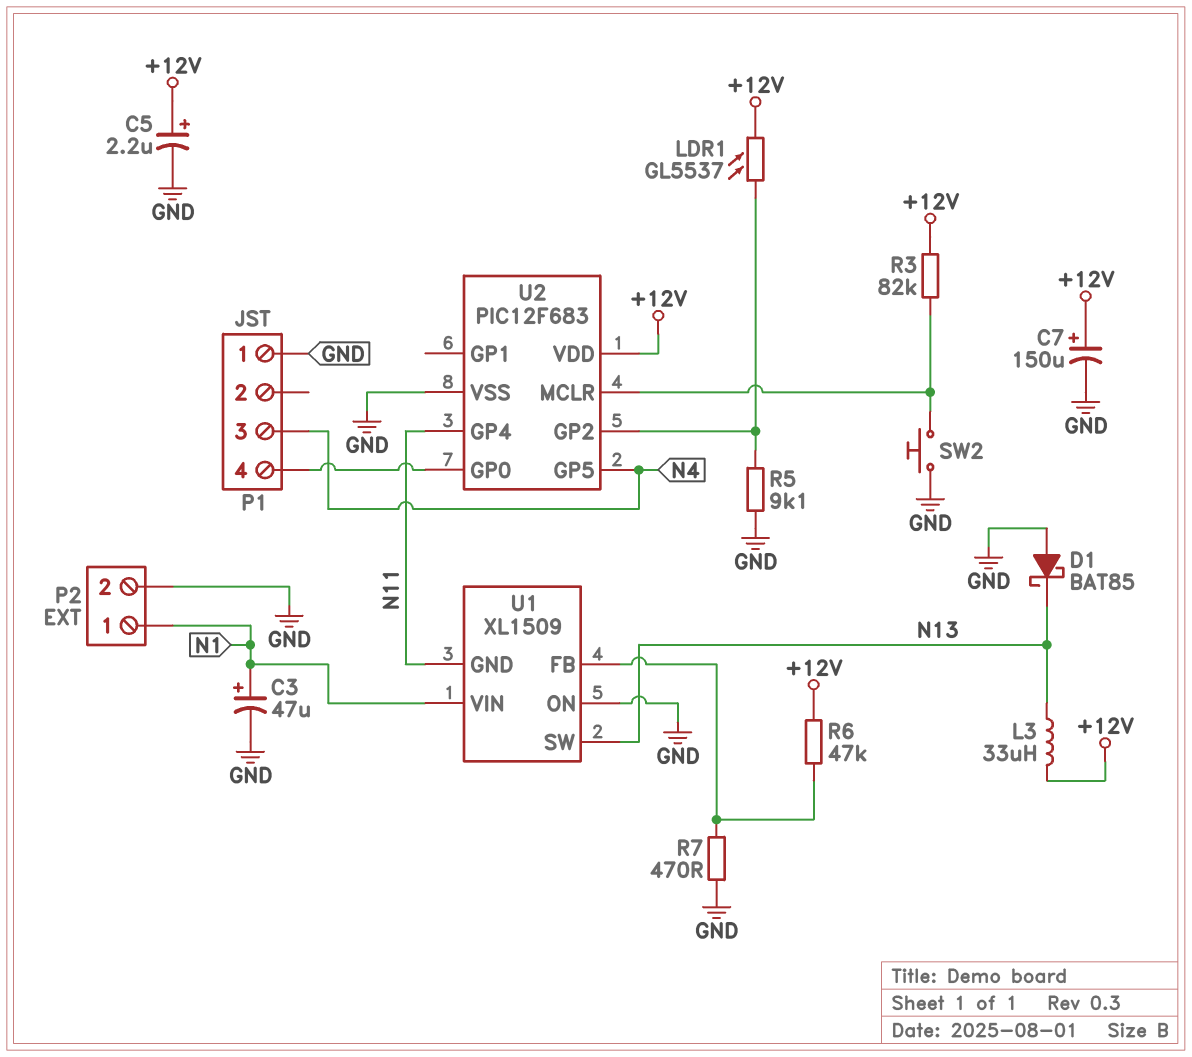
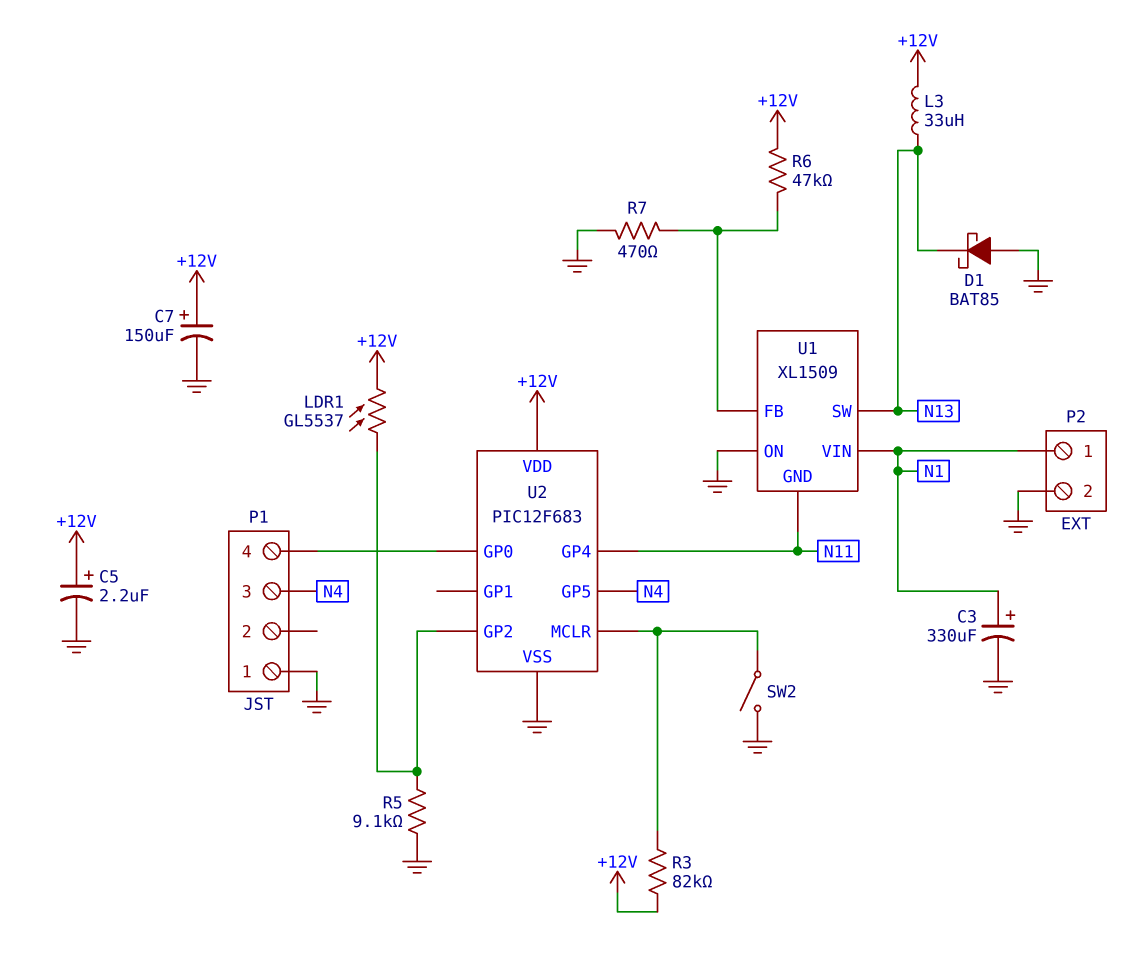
C3: 47uF (plus N1, minus GND) -> 330uF (plus N1, minus GND)
SW2: button (GND, U2/MCLR) -> switch (GND, U2/MCLR)

